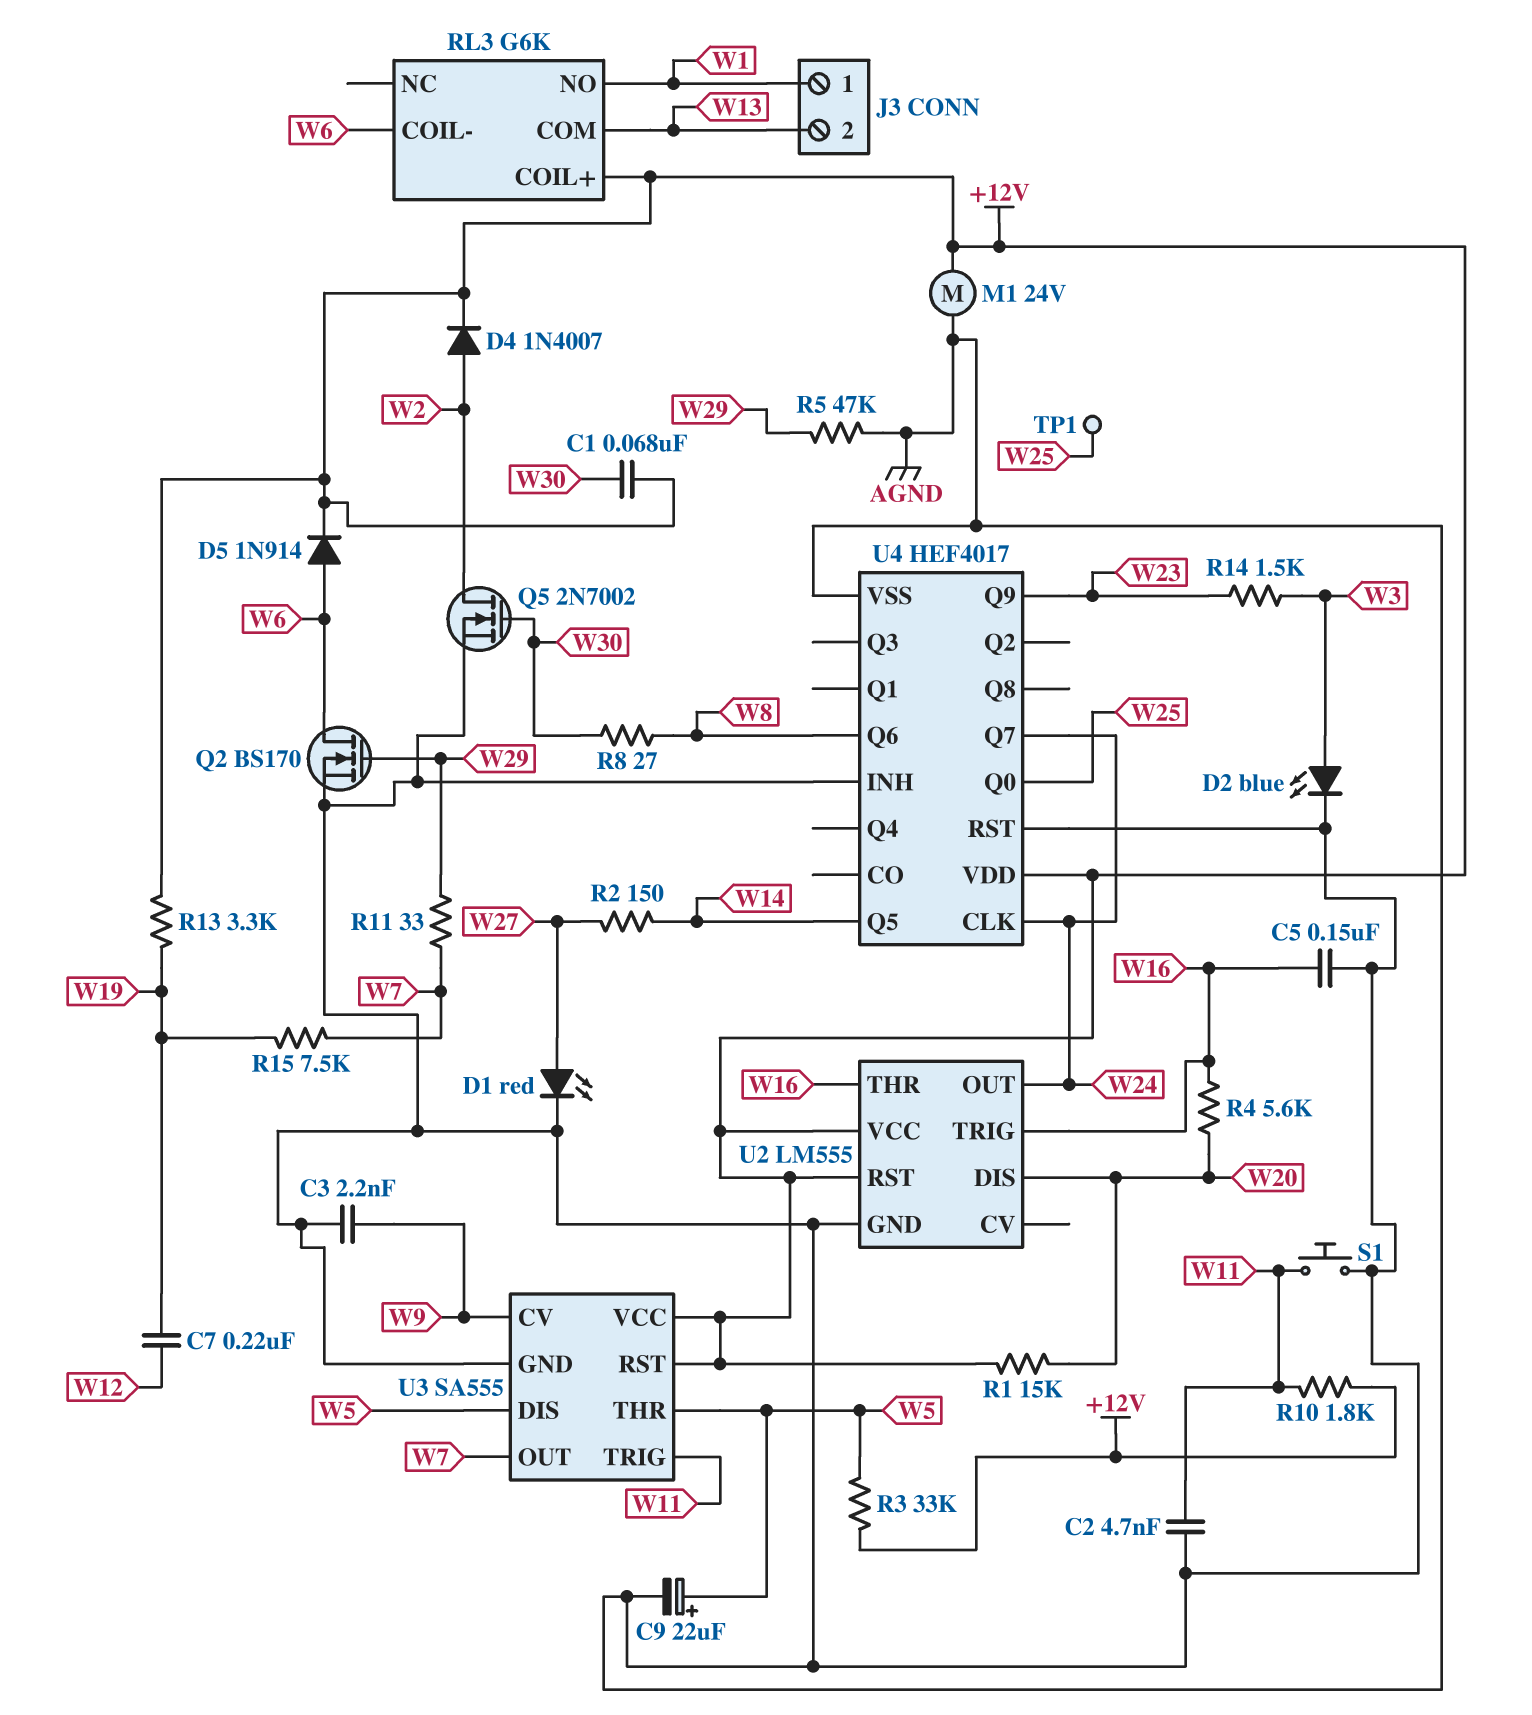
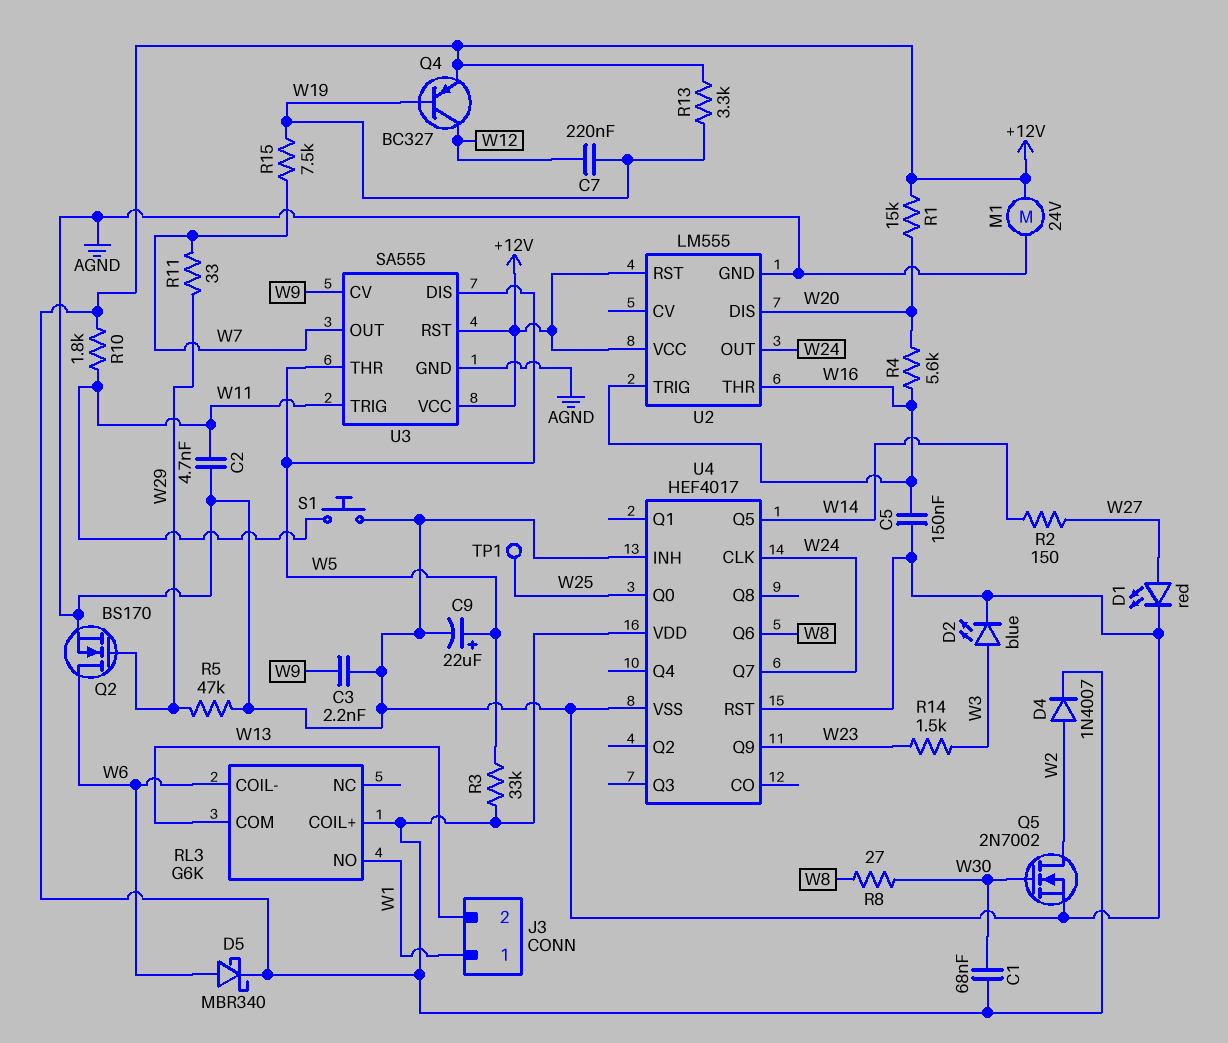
D5: diode 1N914 (A W6, K +12V) -> schottky MBR340 (A W6, K +12V)
Q4: none -> PNP BC327 (B W19, C W12, E +12V)

